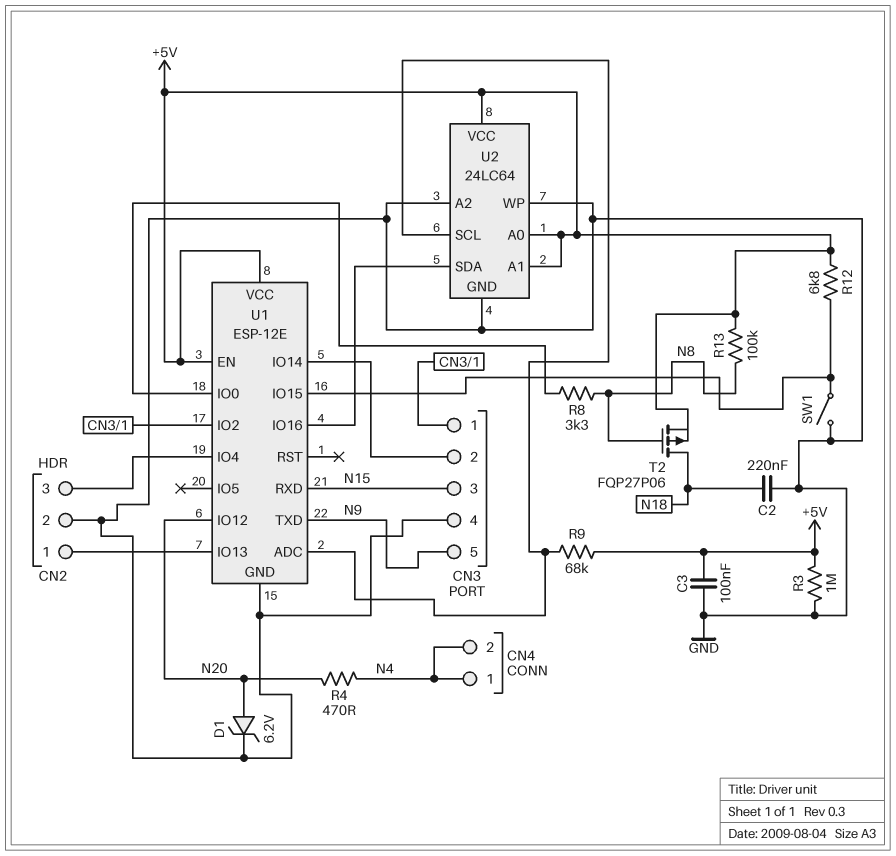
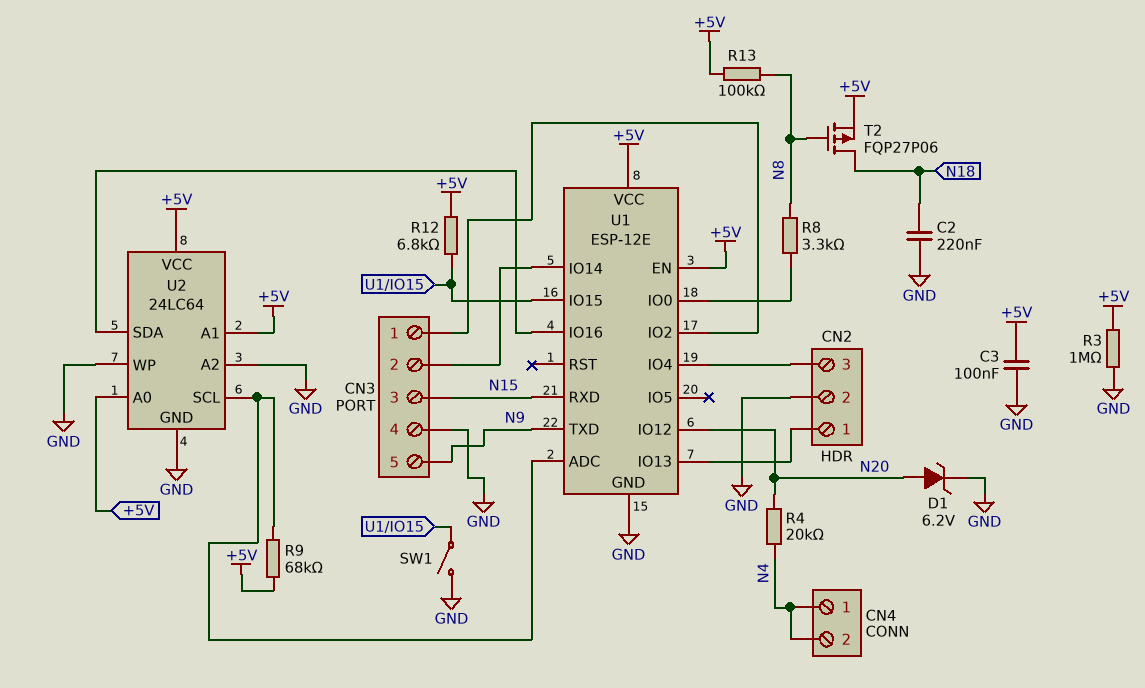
R4: 470 (N4, N20) -> 20k (N4, N20)

